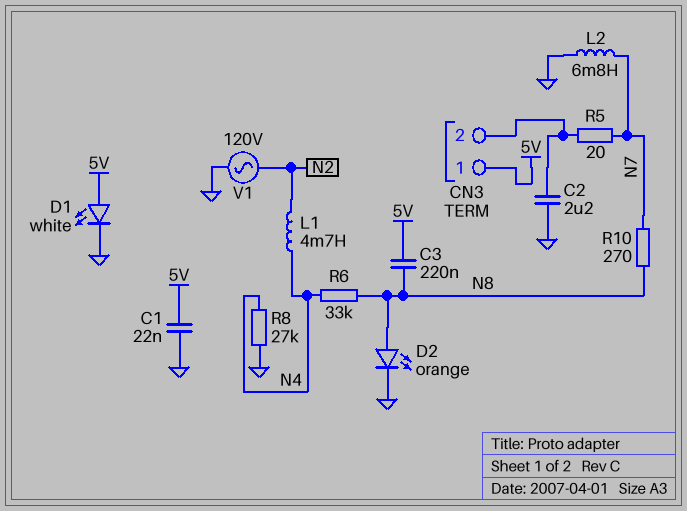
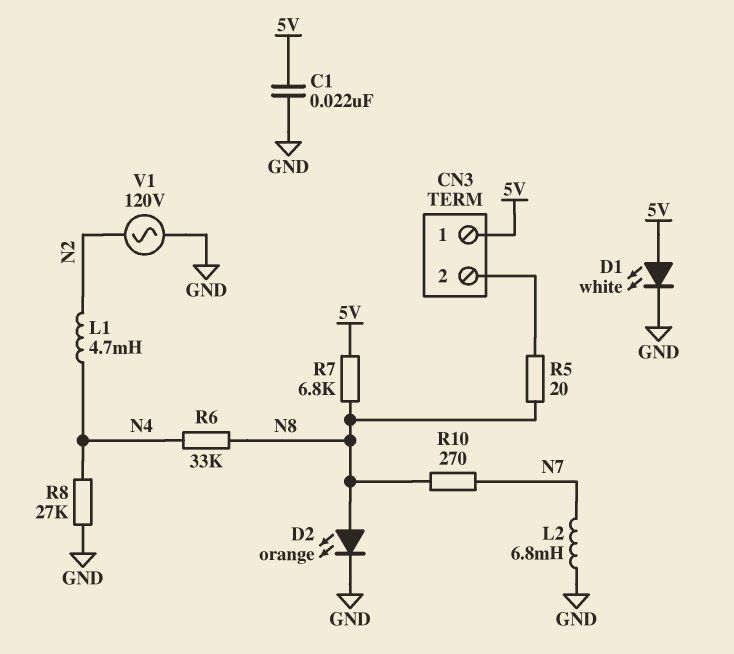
C2: 2.2uF (CN3/2, GND) -> none
C3: 220nF (5V, N8) -> none
R5: 20 (CN3/2, N7) -> 20 (CN3/2, N8)
R7: none -> 6.8k (5V, N8)

